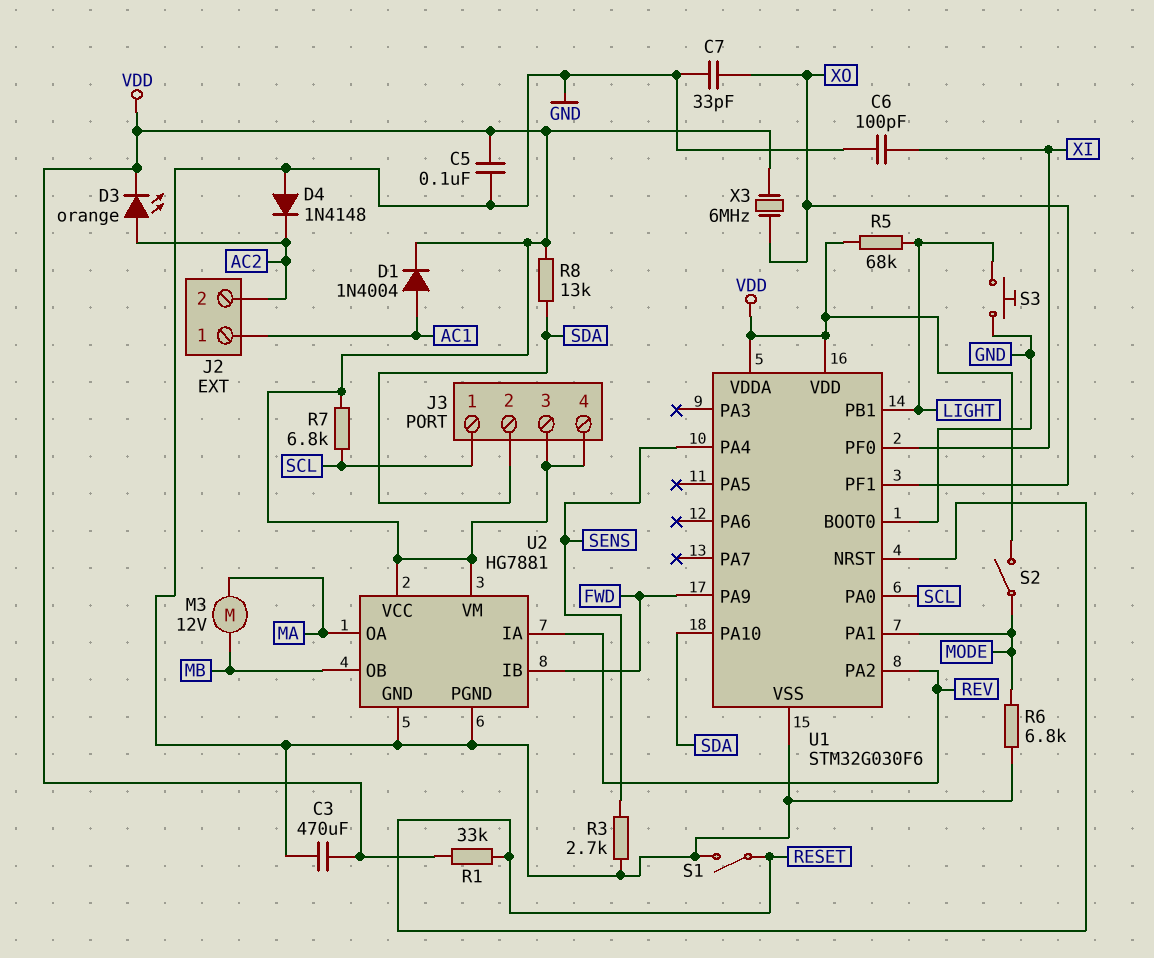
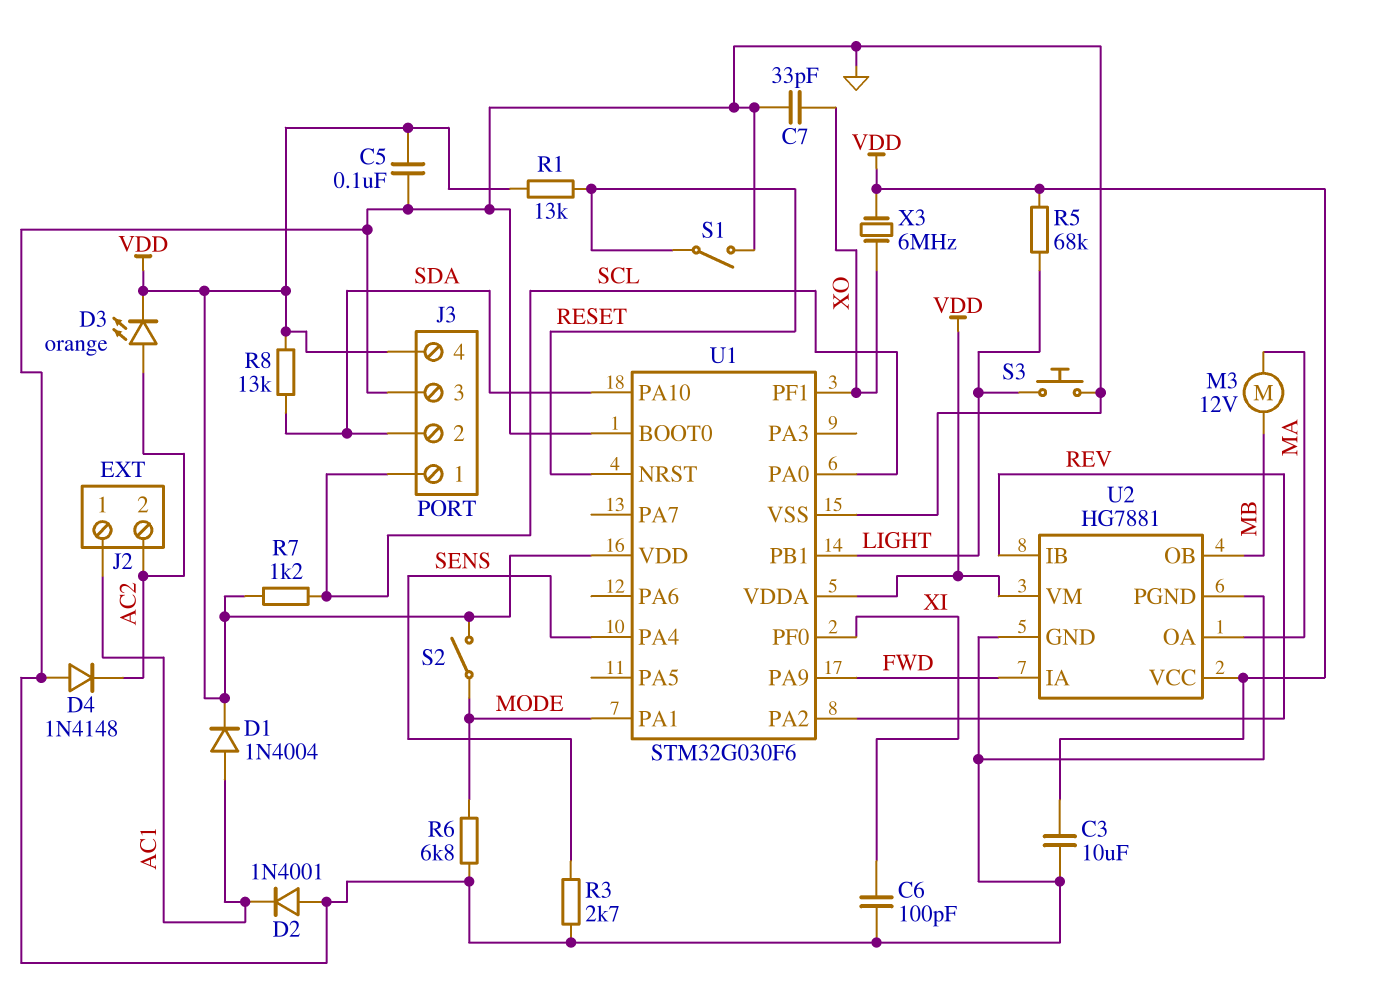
C3: 470uF (GND, VDD) -> 10uF (GND, VDD)
D2: none -> diode 1N4001 (A GND, K AC1)
J3 pin 3: VDD -> GND
R1: 33k (RESET, VDD) -> 13k (RESET, VDD)
R7: 6.8k (SCL, VDD) -> 1.2k (SCL, VDD)
U2 pin IA: REV -> FWD
U2 pin IB: FWD -> REV

